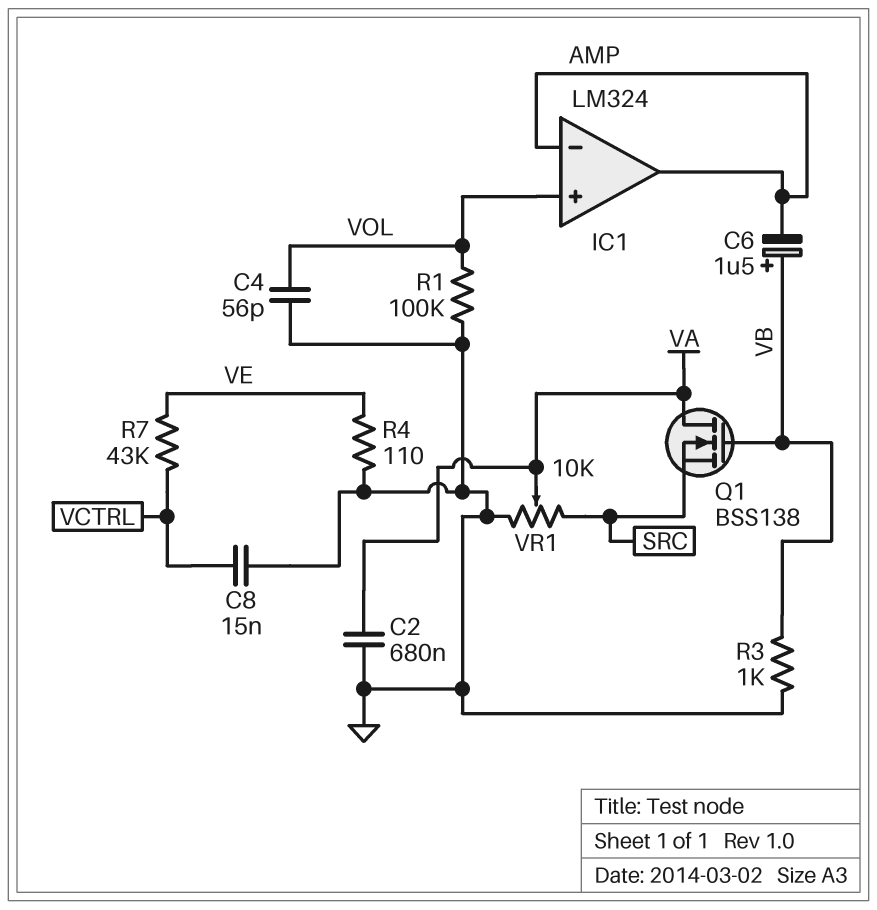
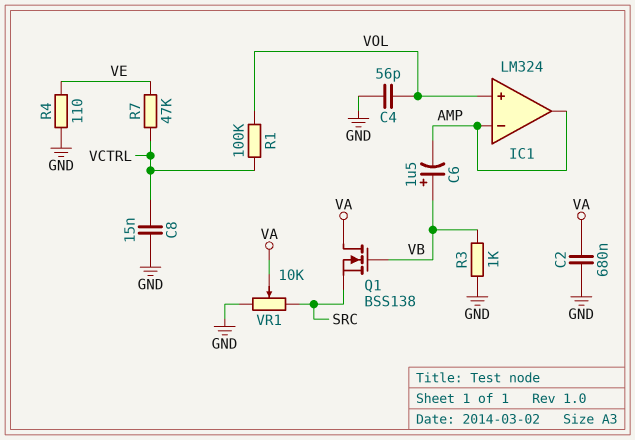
R1: 100k (GND, VOL) -> 100k (VCTRL, VOL)
R7: 43k (VCTRL, VE) -> 47k (VCTRL, VE)

